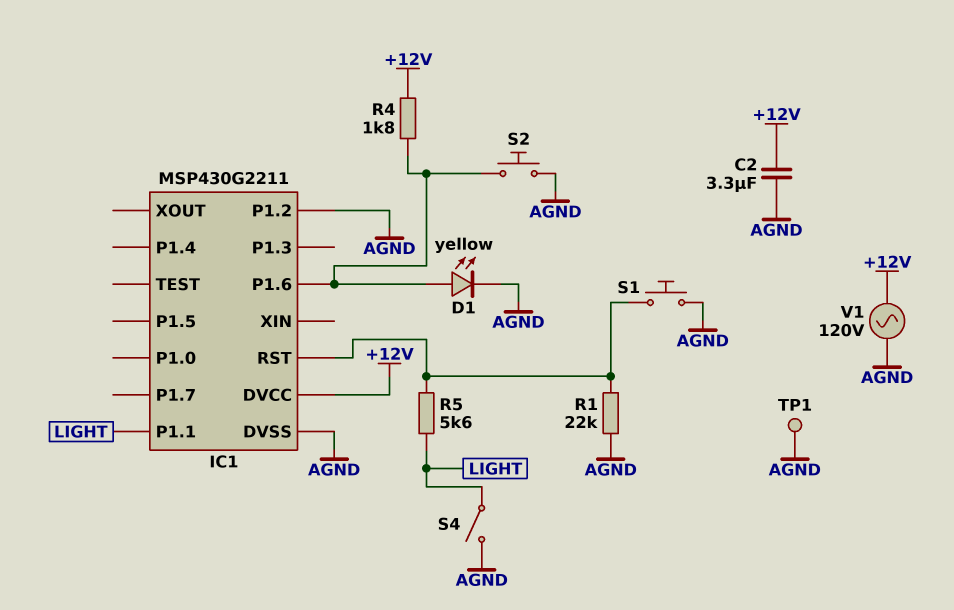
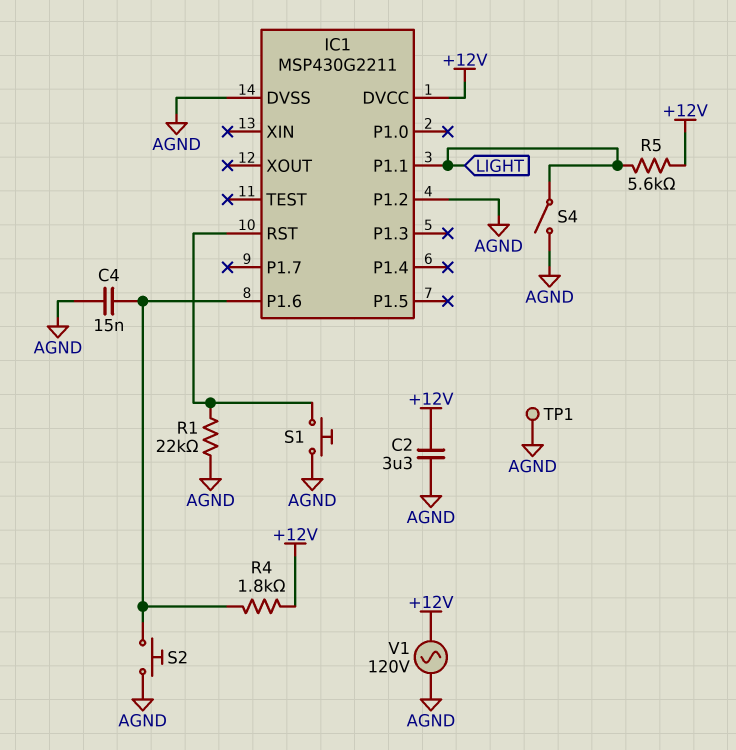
C4: none -> 15nF (AGND, IC1/P1.6)
D1: LED yellow (A IC1/P1.6, K AGND) -> none
R5: 5.6k (IC1/RST, LIGHT) -> 5.6k (+12V, LIGHT)

